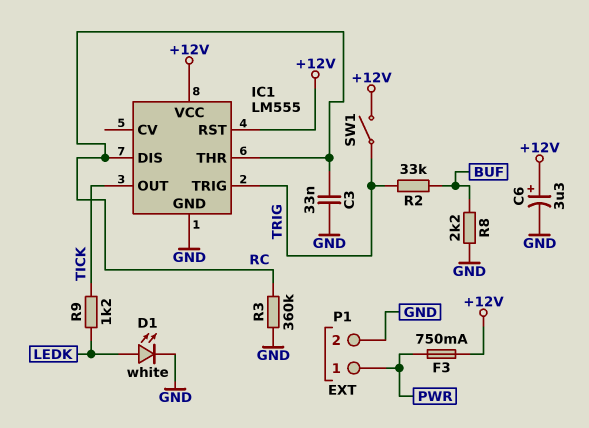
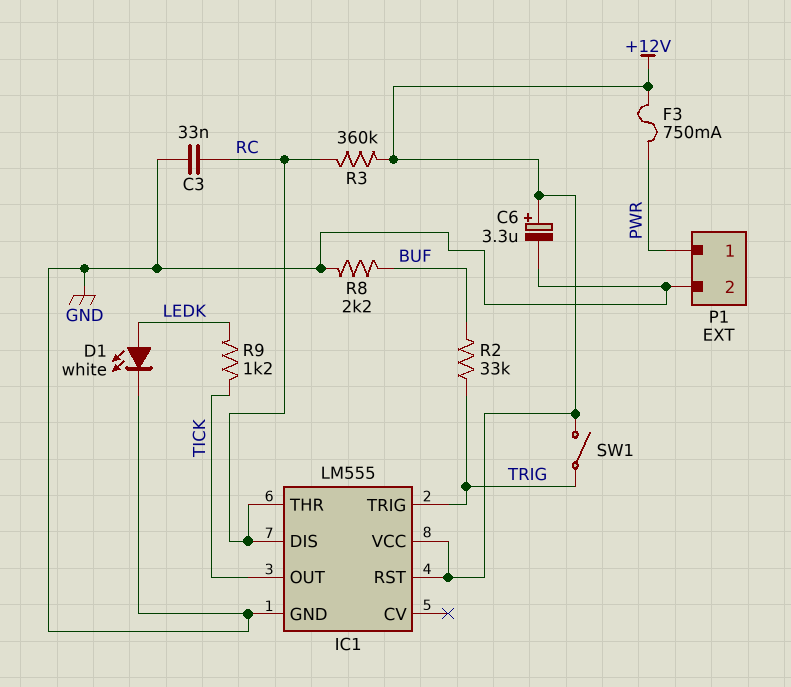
R3: 360k (GND, RC) -> 360k (+12V, RC)

